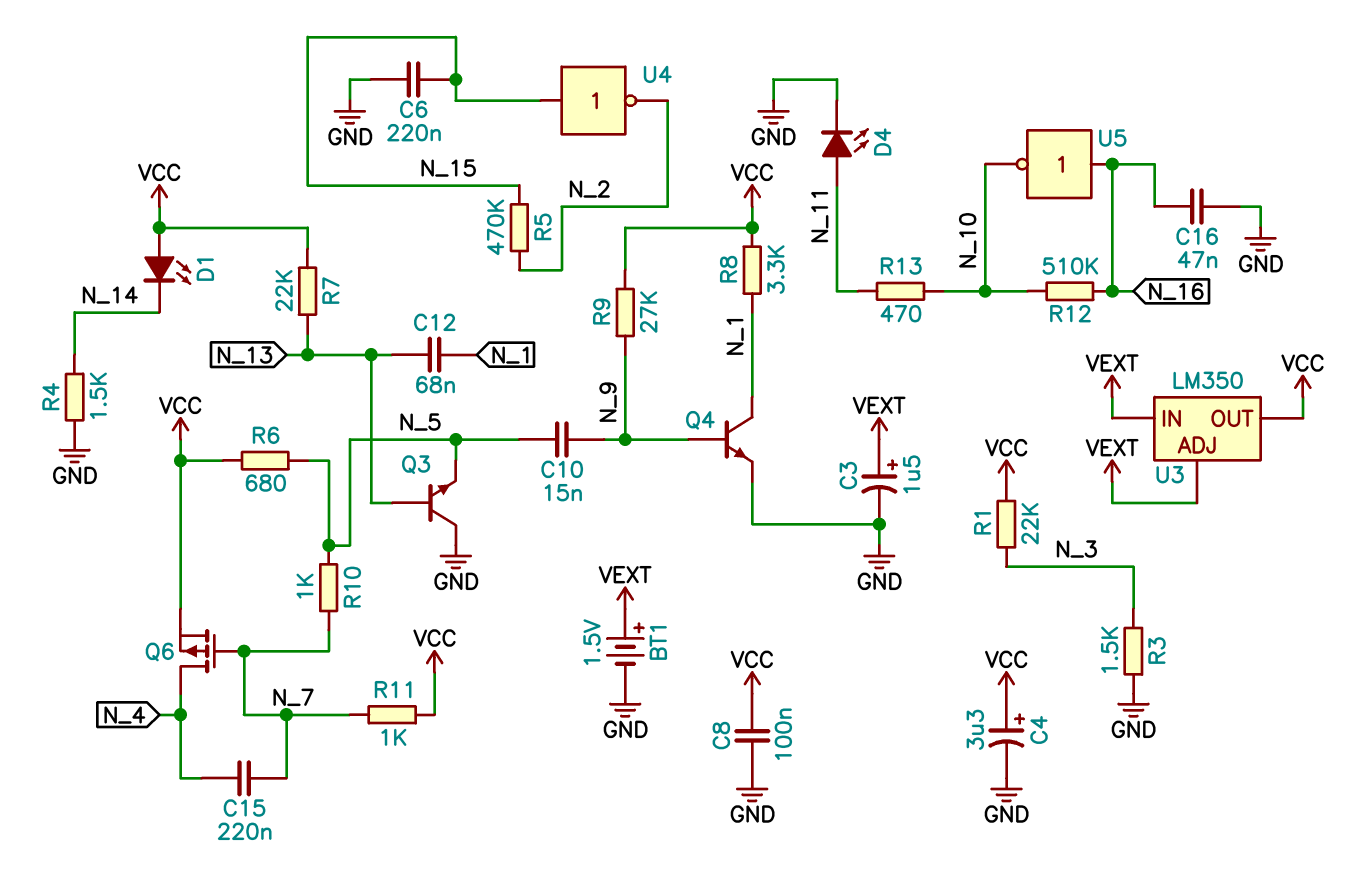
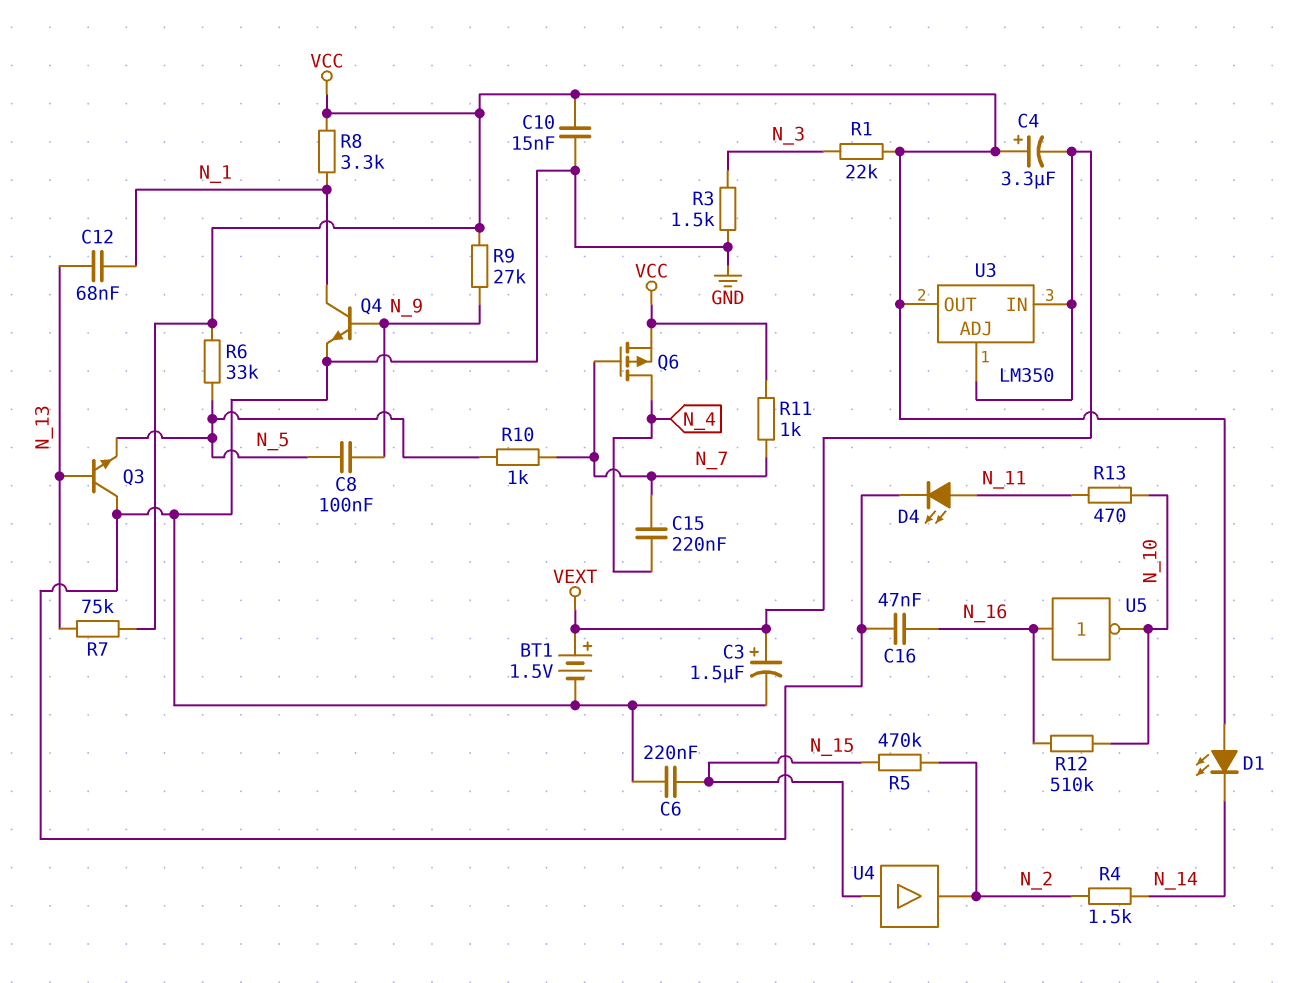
C4: 3.3uF (plus VCC, minus GND) -> 3.3uF (plus VCC, minus VEXT)
C8: 100nF (GND, VCC) -> 100nF (N_5, N_9)
C10: 15nF (N_5, N_9) -> 15nF (GND, VCC)
R4: 1.5k (GND, N_14) -> 1.5k (N_2, N_14)
R6: 680 (N_5, VCC) -> 33k (N_5, VCC)
R7: 22k (N_13, VCC) -> 75k (N_13, VCC)
U4: NOT (in N_15, out N_2) -> buffer (in N_15, out N_2)

